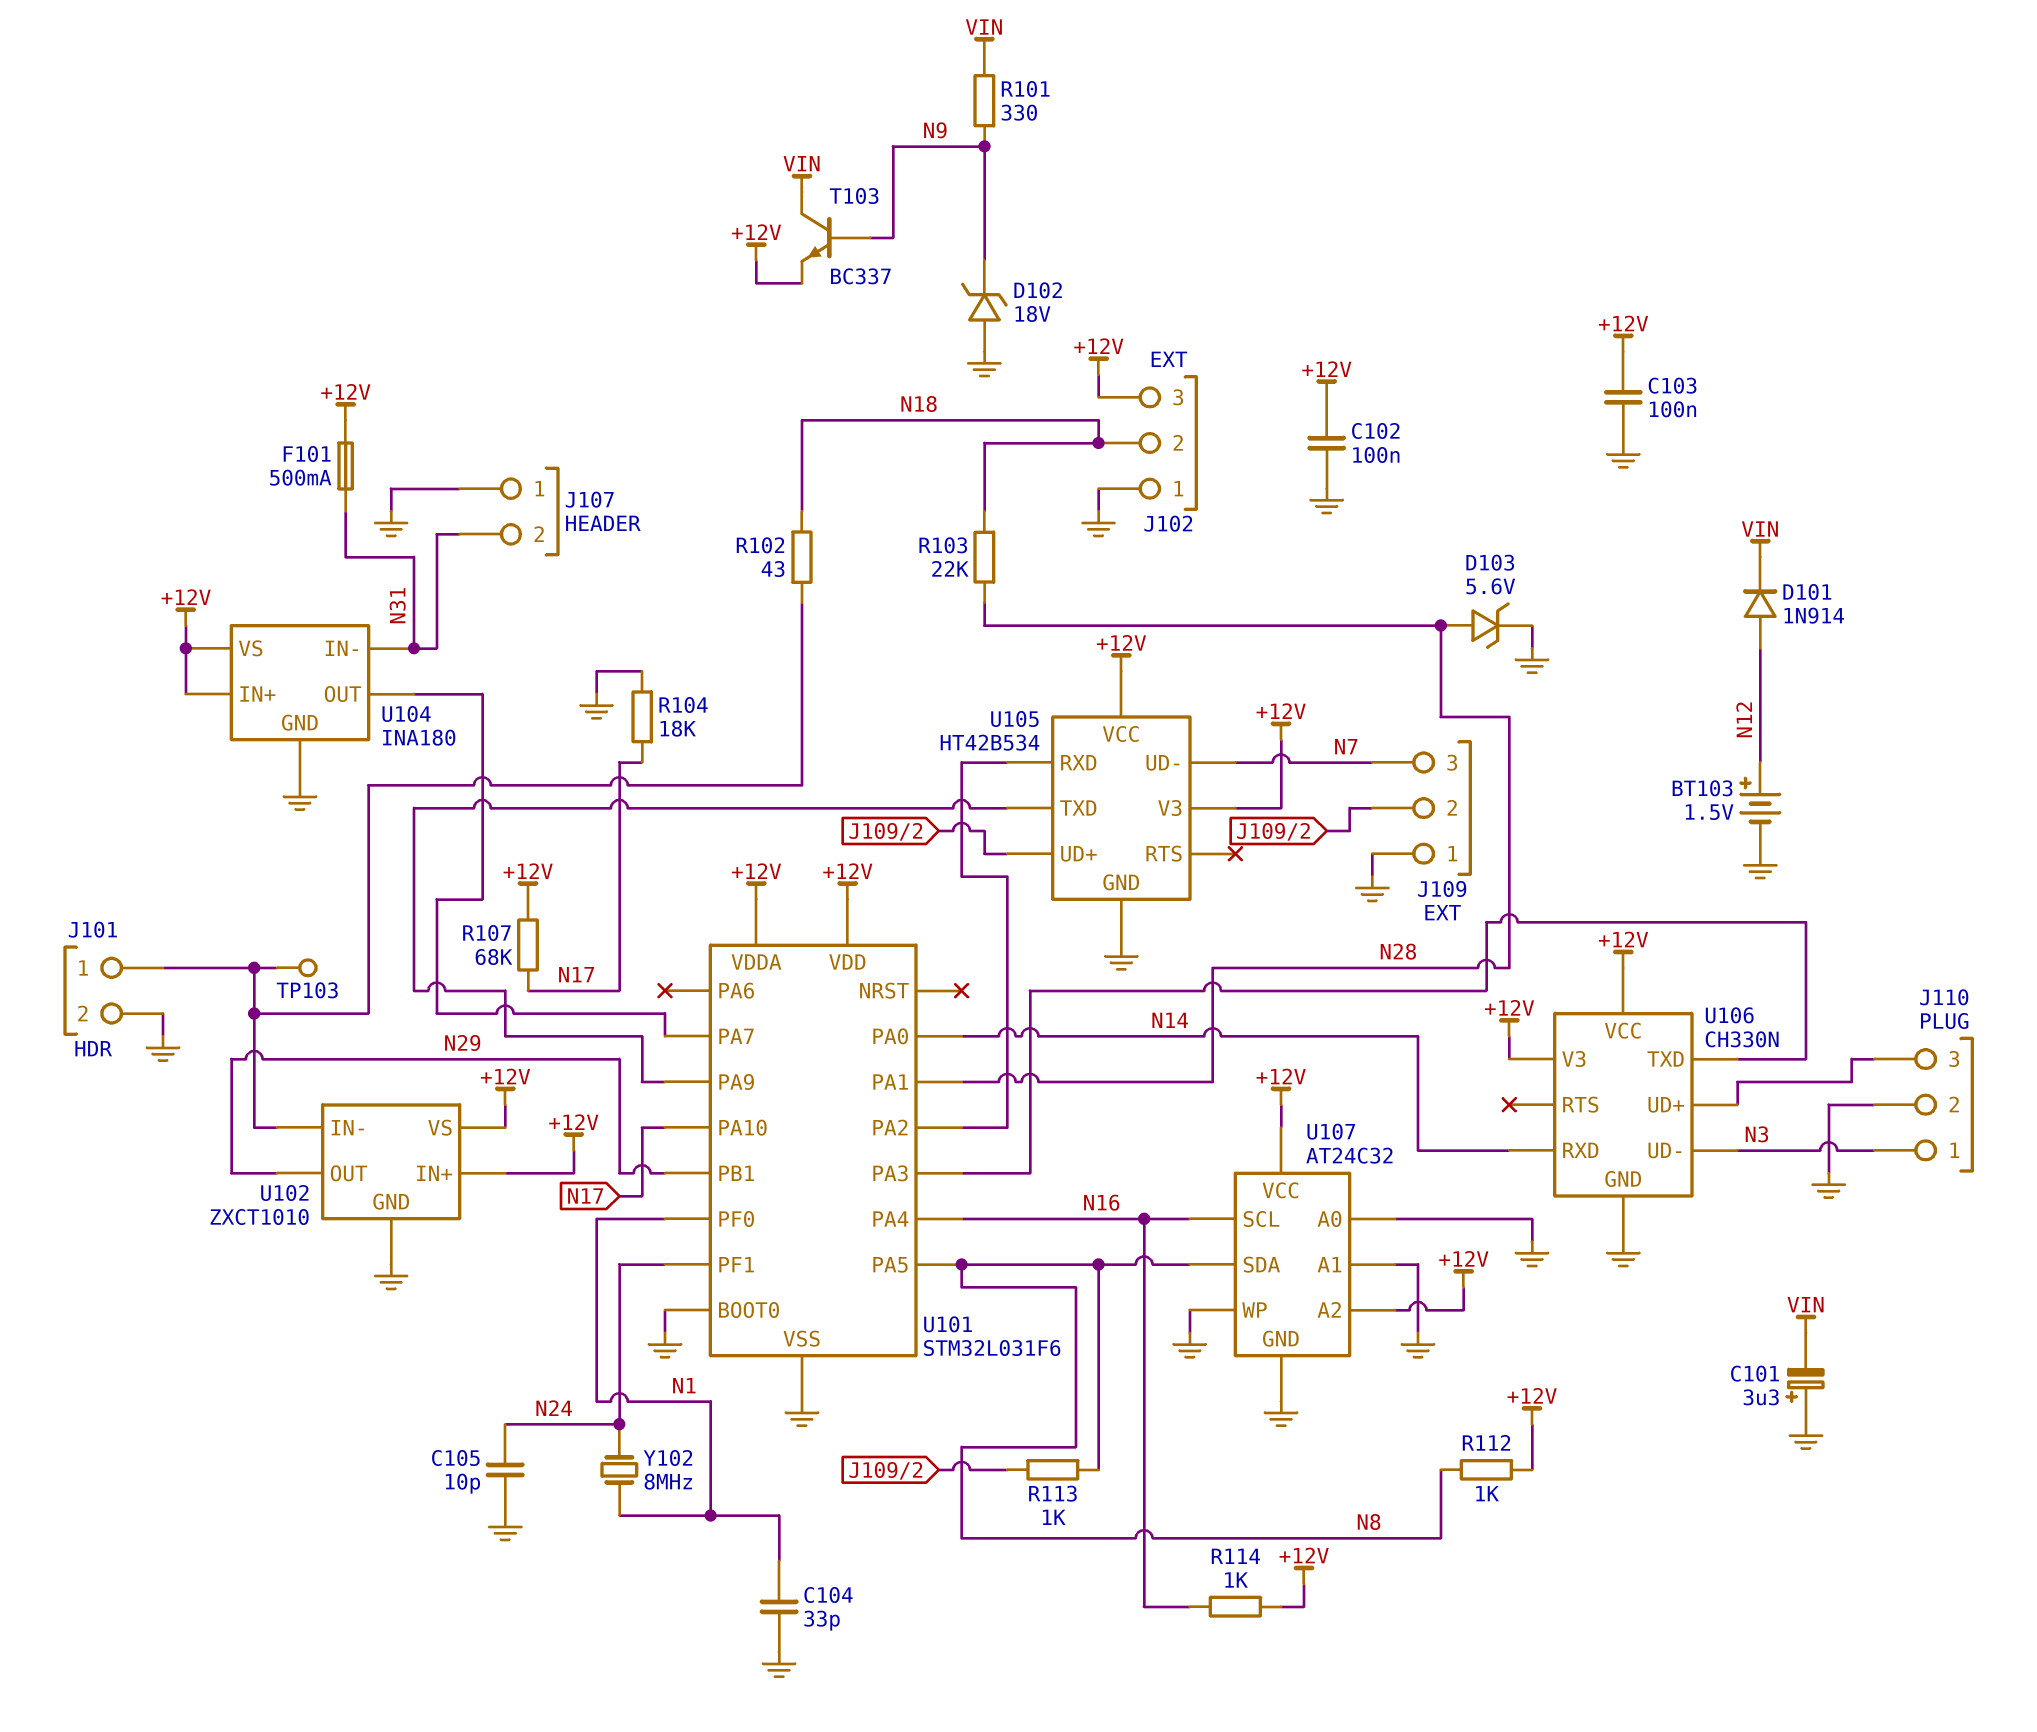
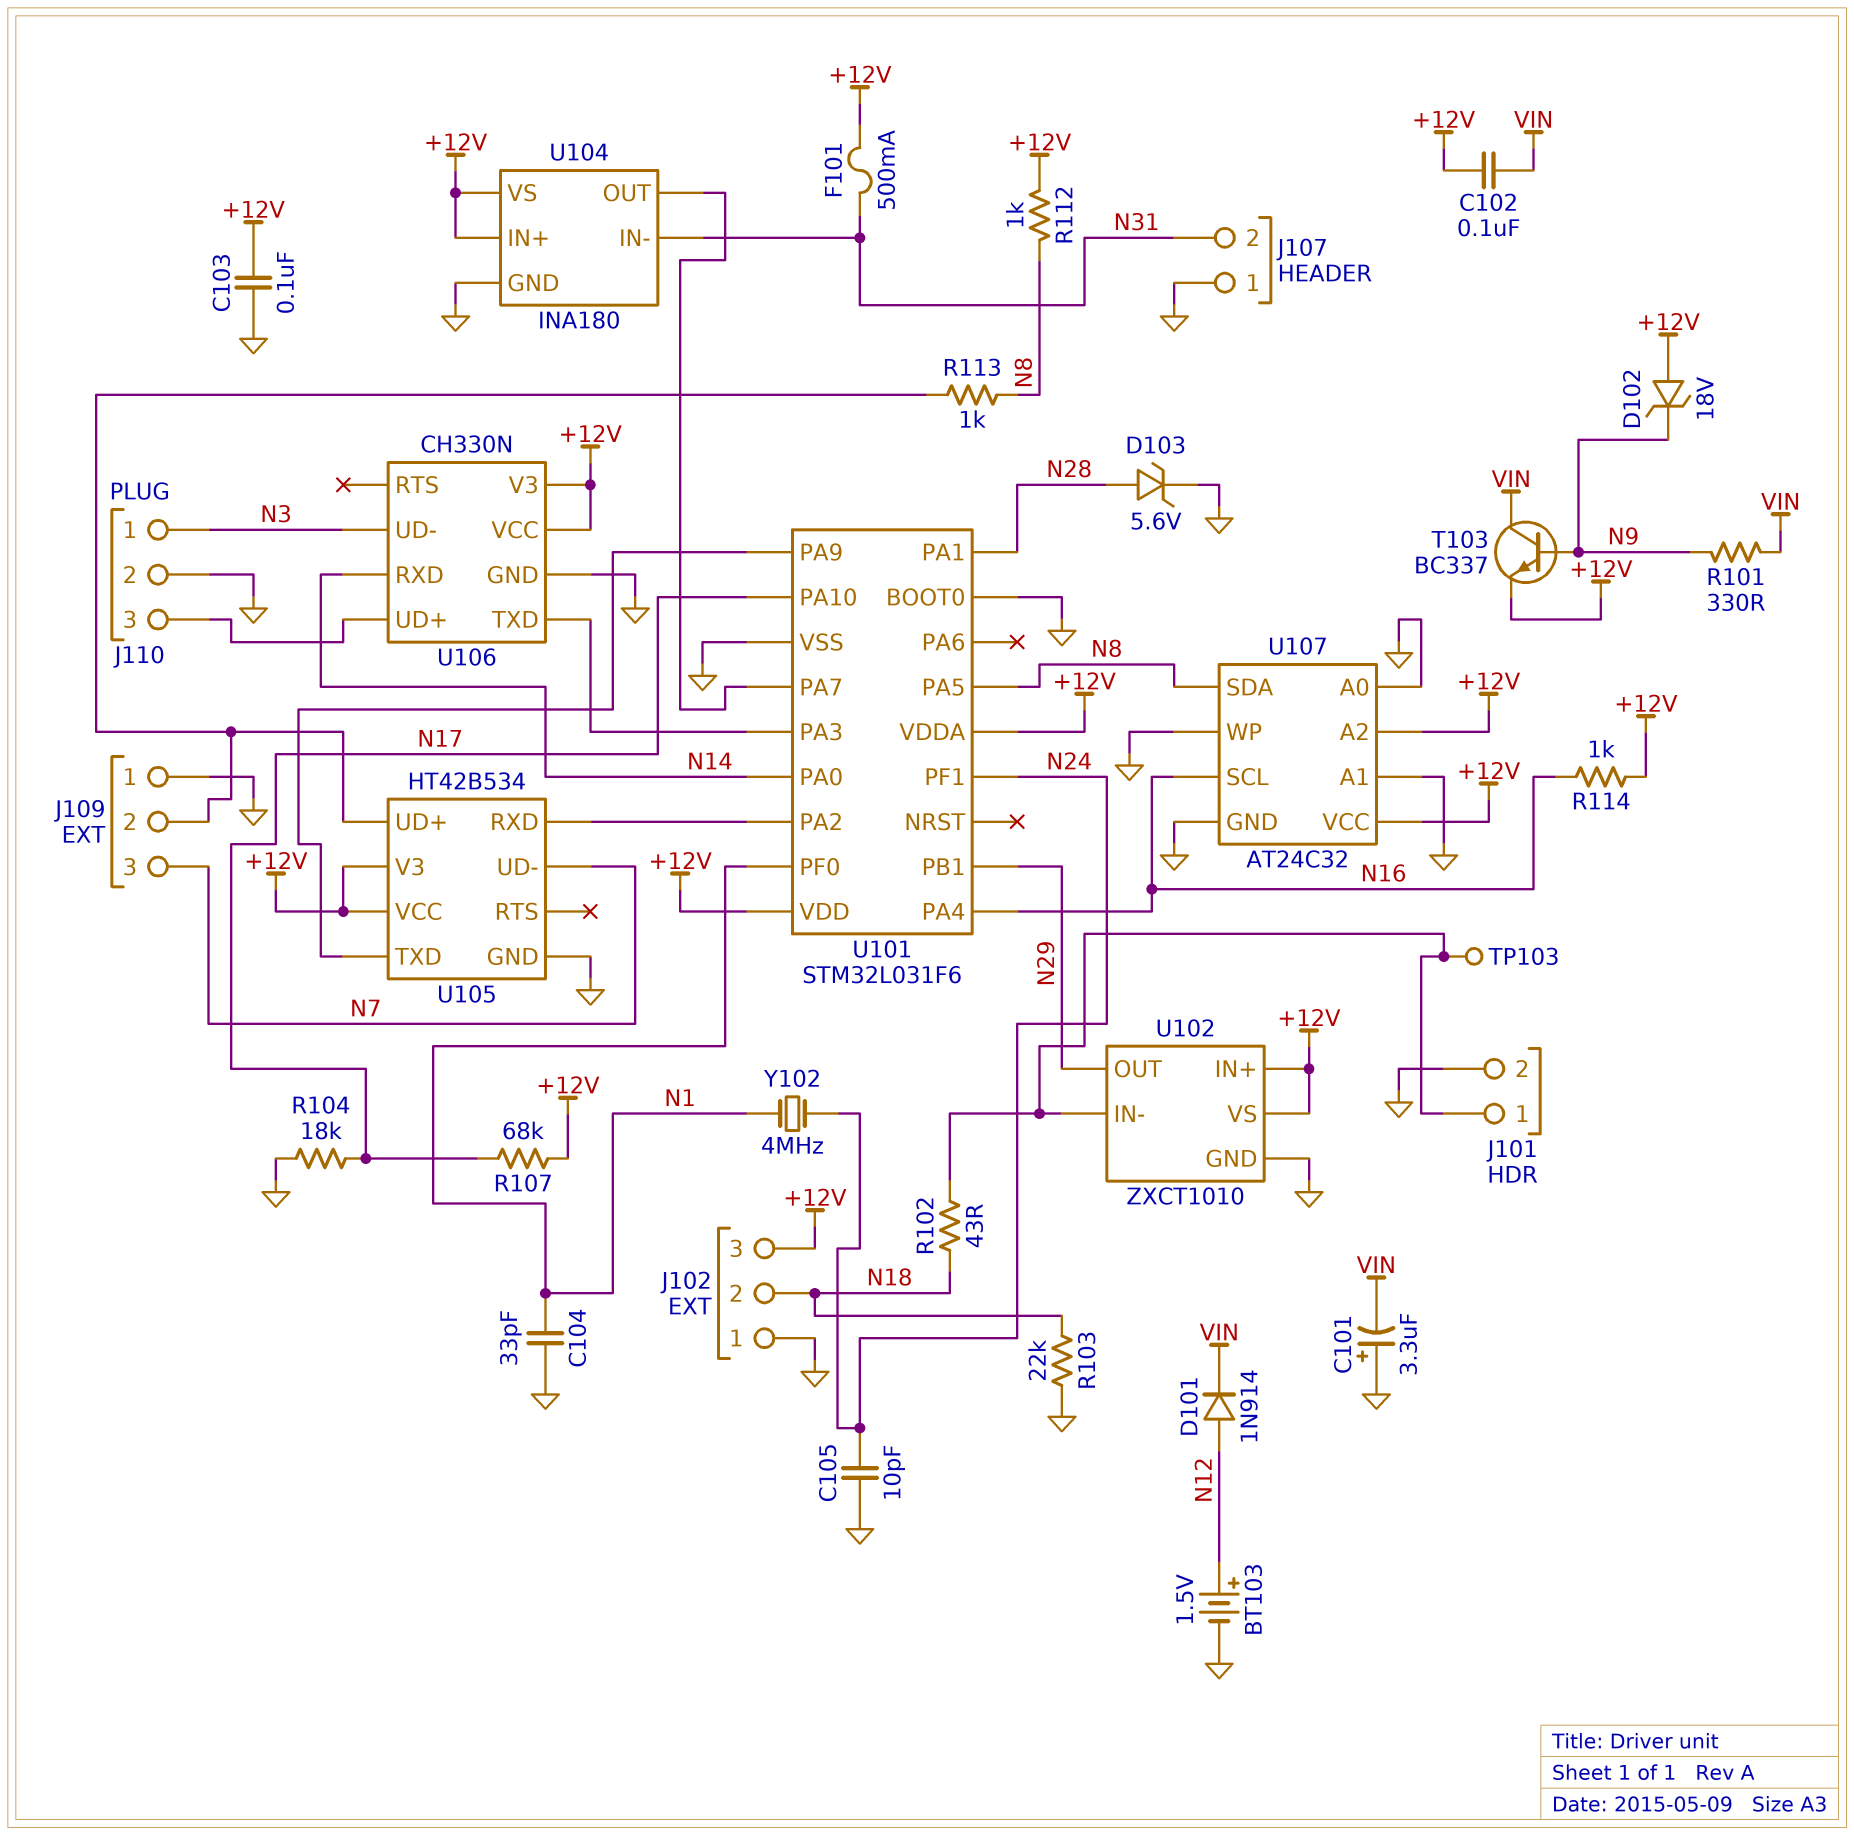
C102: 100nF (+12V, GND) -> 100nF (+12V, VIN)
D102: zener 18V (A GND, K N9) -> zener 18V (A +12V, K N9)
R103: 22k (N18, N28) -> 22k (GND, N18)
Y102: 8MHz (N1, N24) -> 4MHz (N1, N24)

